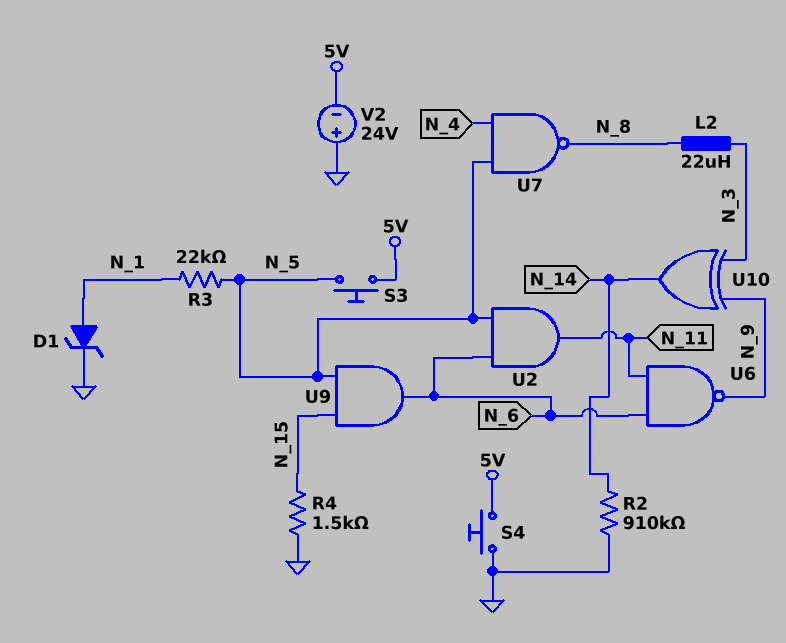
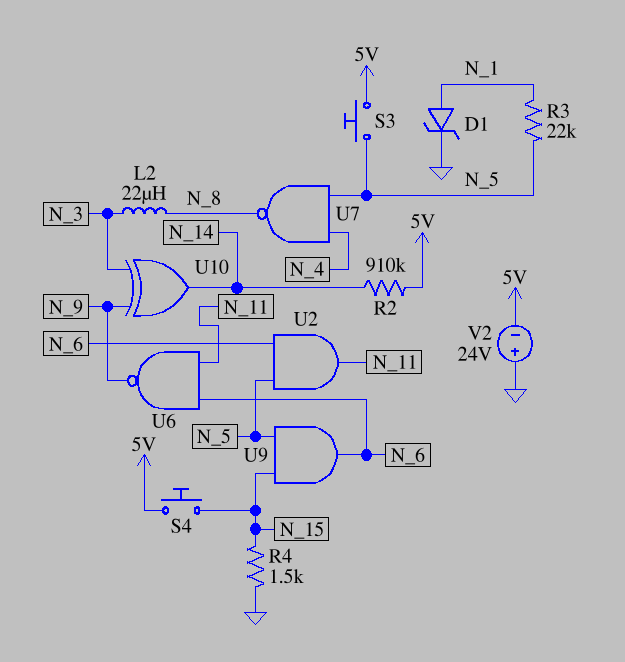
R2: 910k (GND, N_14) -> 910k (5V, N_14)
S4: button (5V, GND) -> button (5V, N_15)

